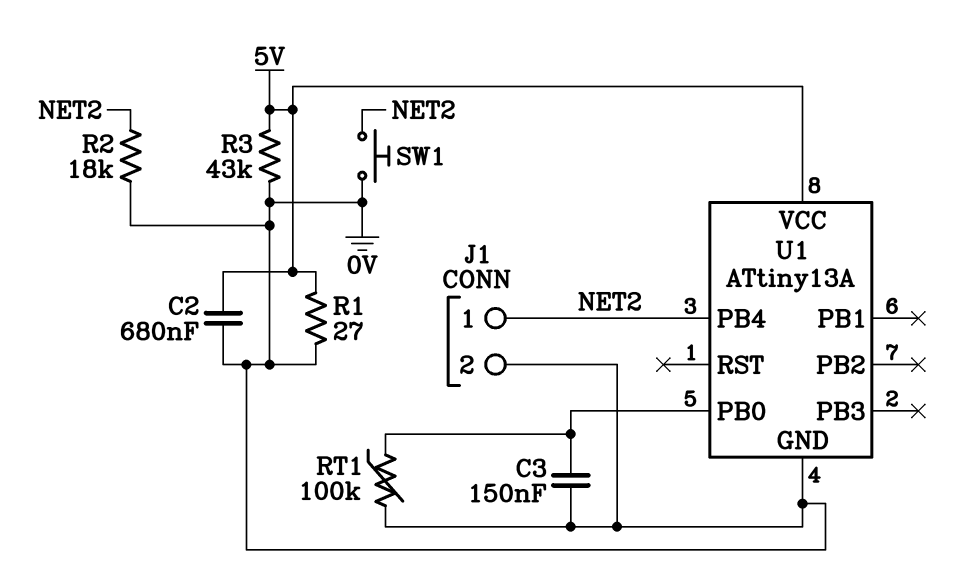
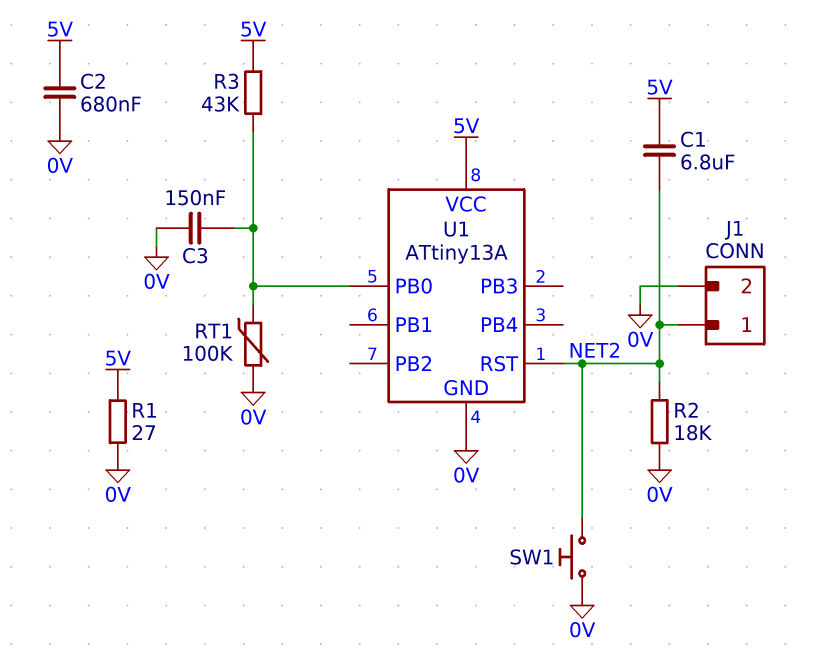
C1: none -> 6.8uF (5V, NET2)
R3: 43k (0V, 5V) -> 43k (5V, U1/PB0)
U1 pin PB4: NET2 -> none
U1 pin RST: none -> NET2

